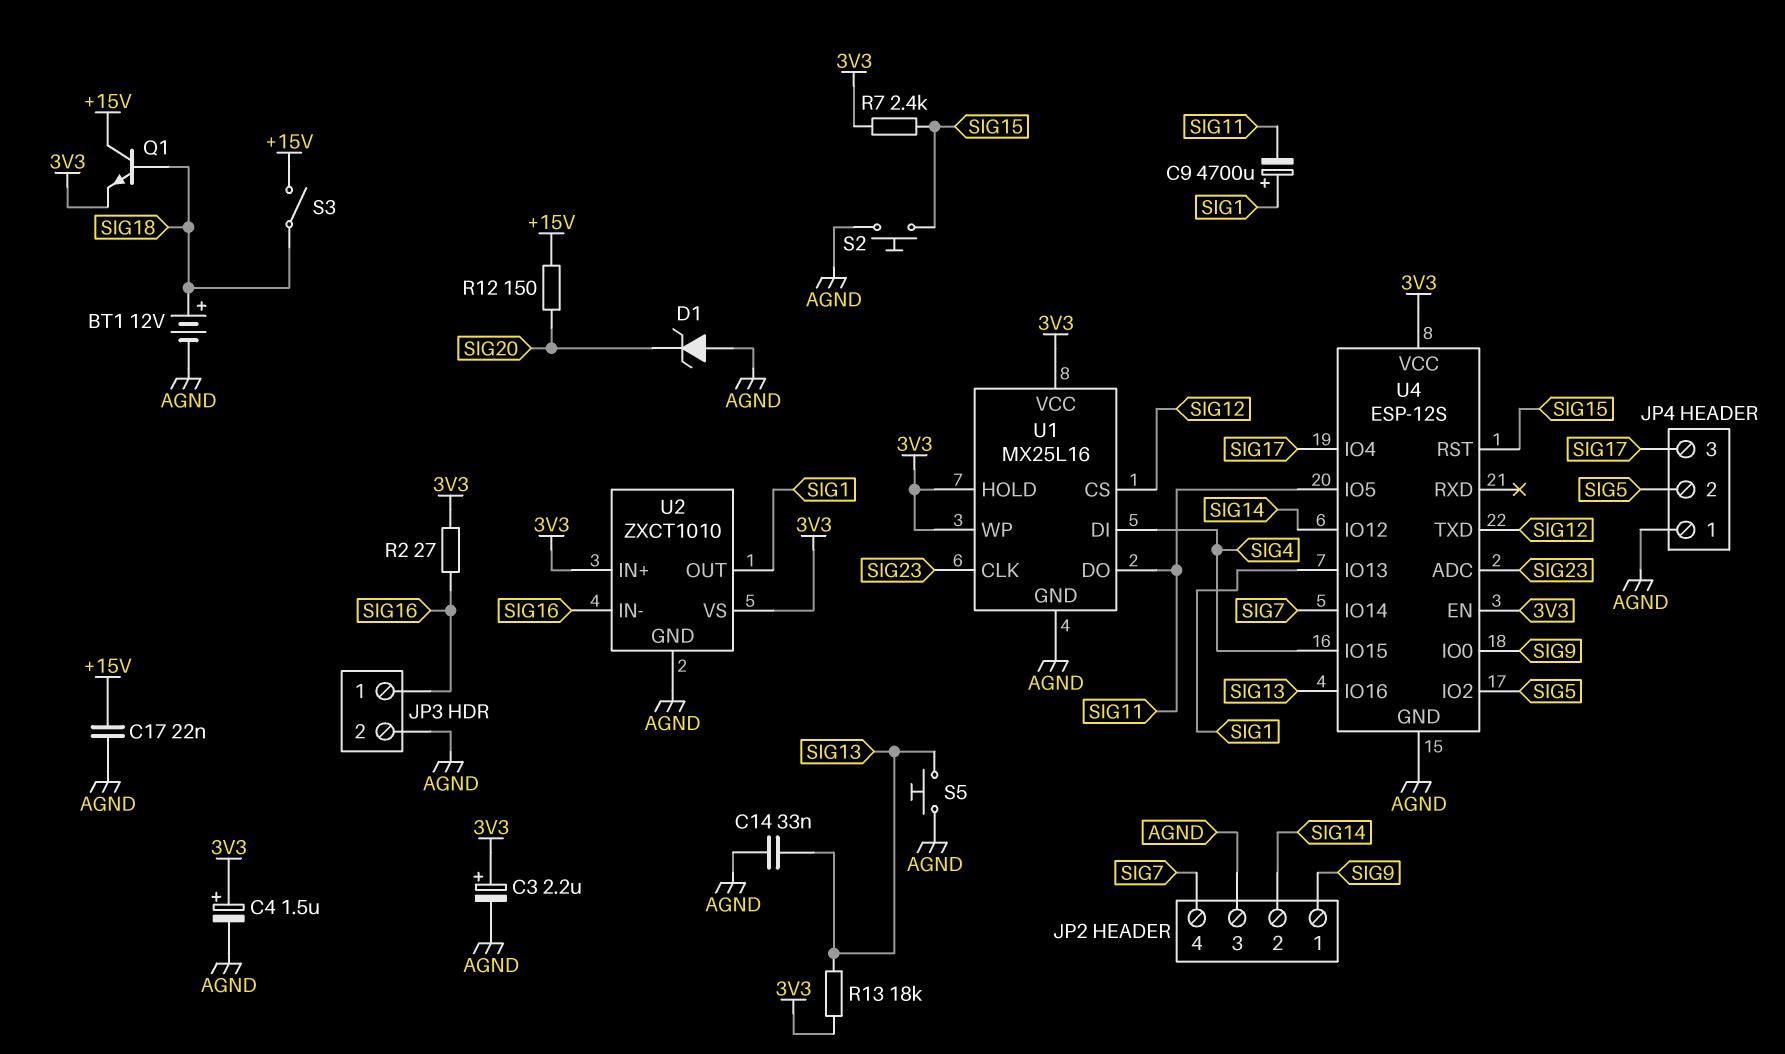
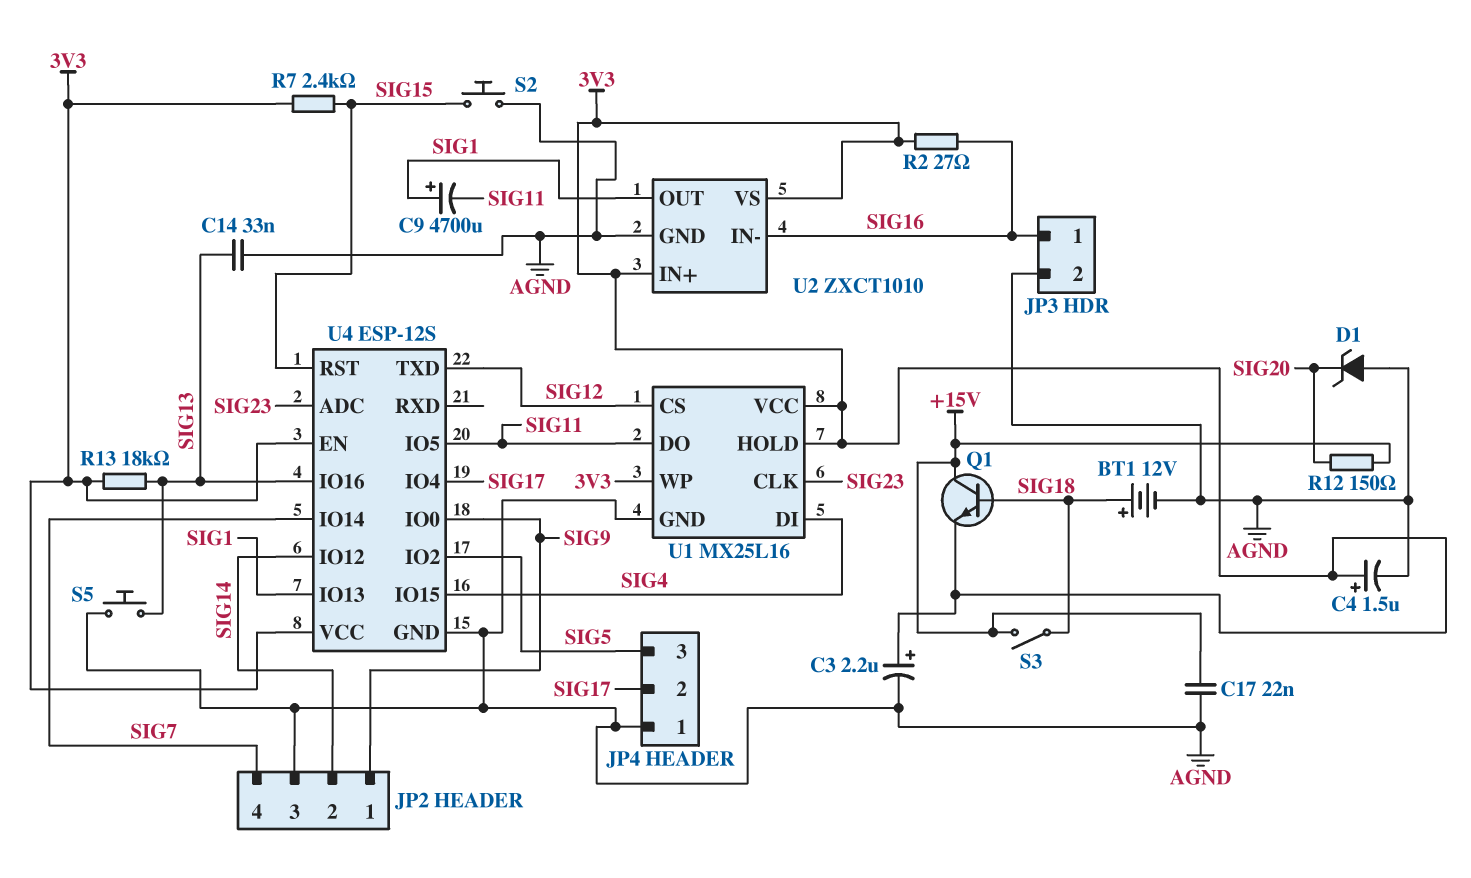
JP4 pin 2: SIG5 -> SIG17
JP4 pin 3: SIG17 -> SIG5

